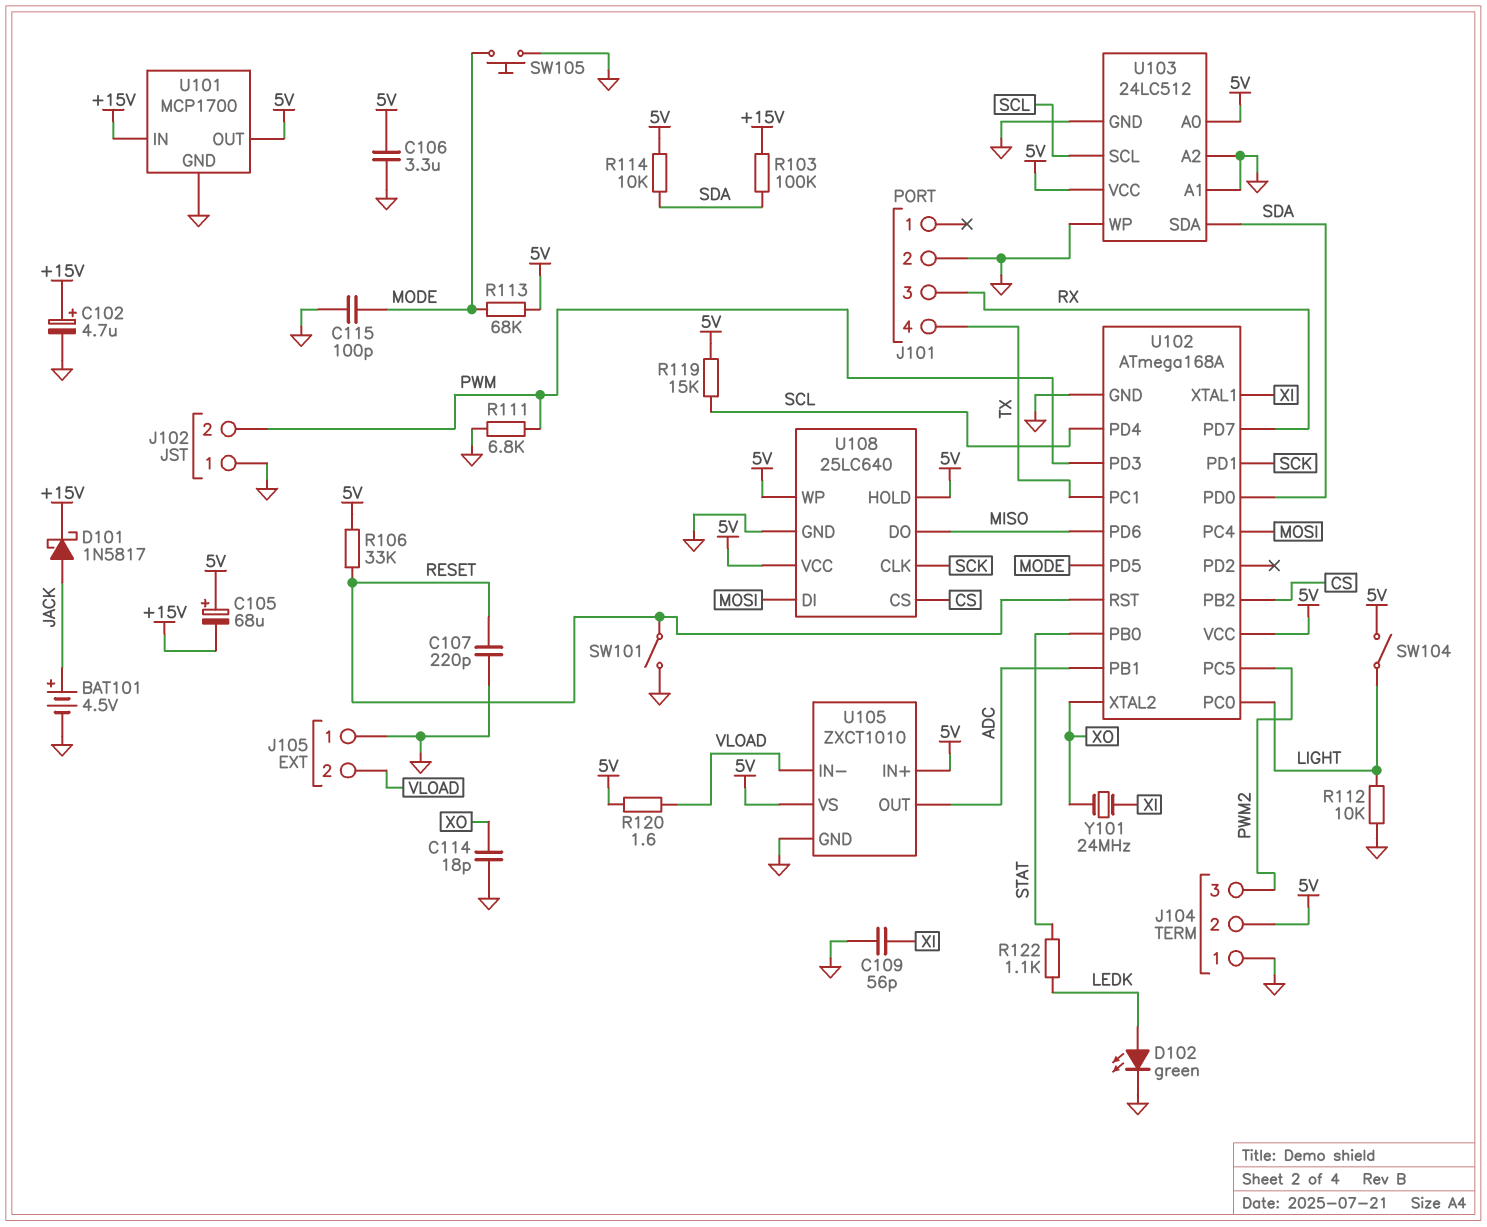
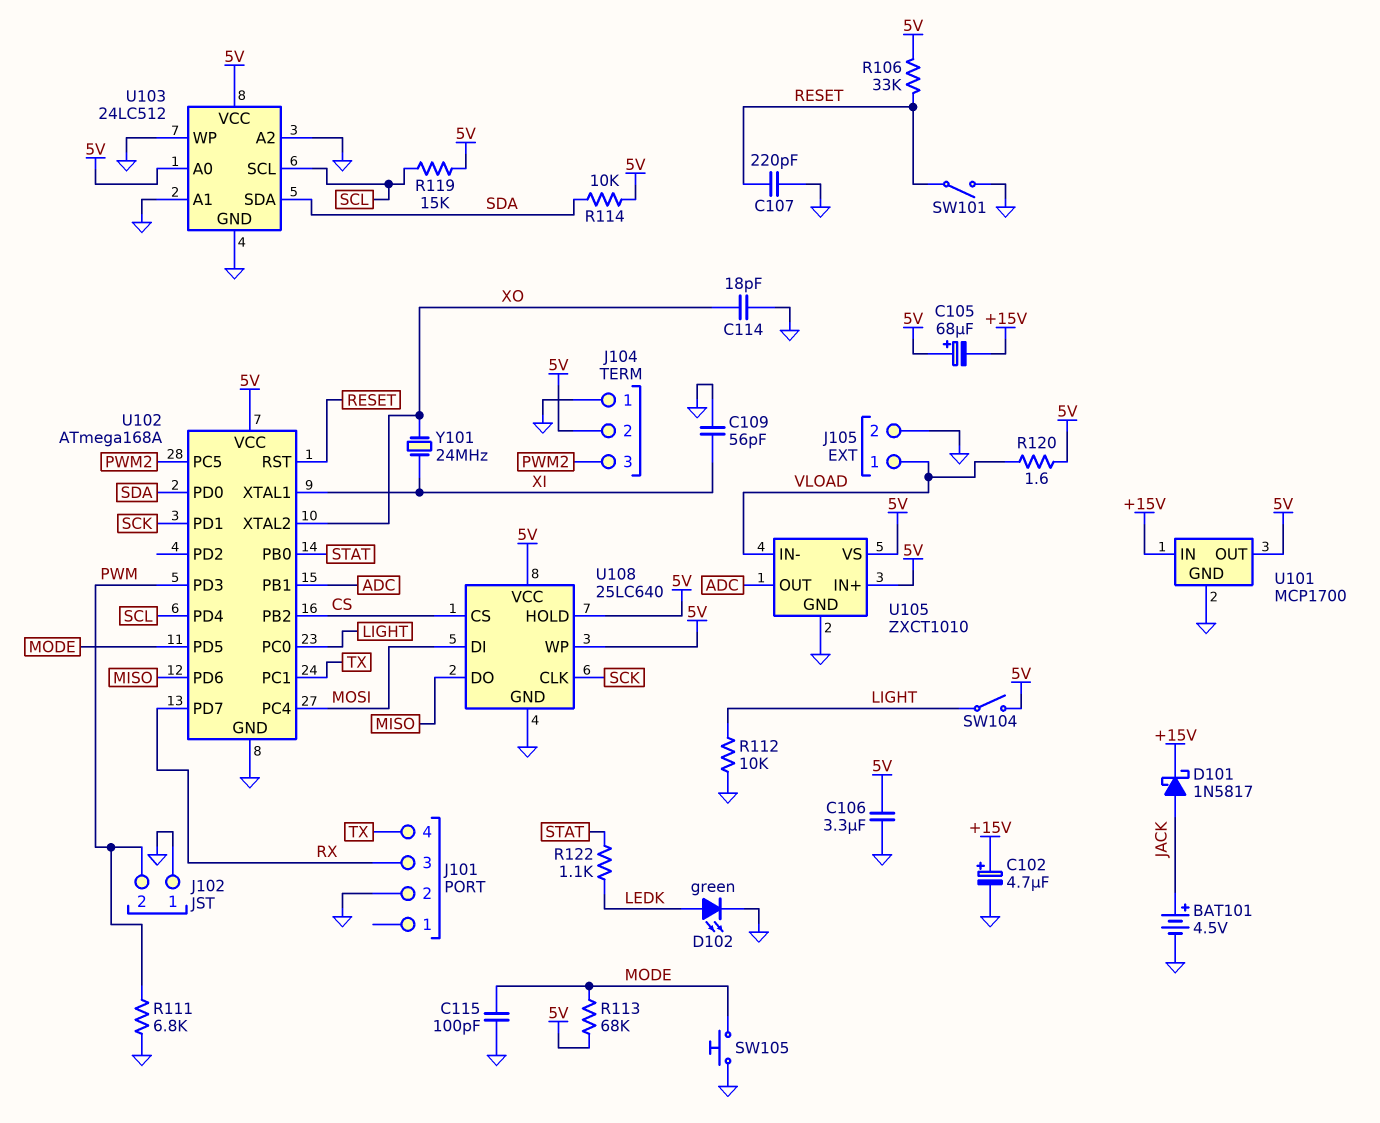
J105 pin 1: GND -> VLOAD
J105 pin 2: VLOAD -> GND
R103: 100k (+15V, SDA) -> none

